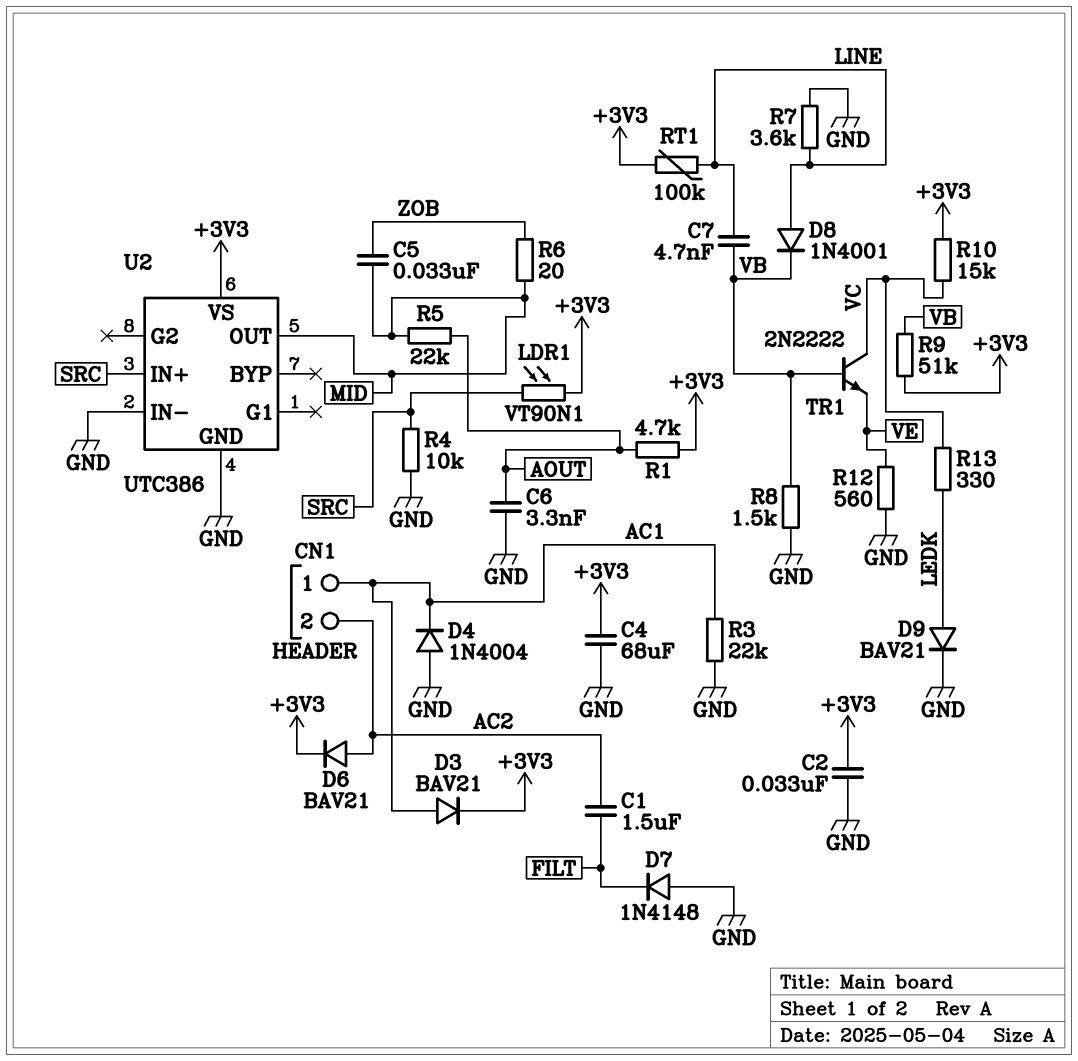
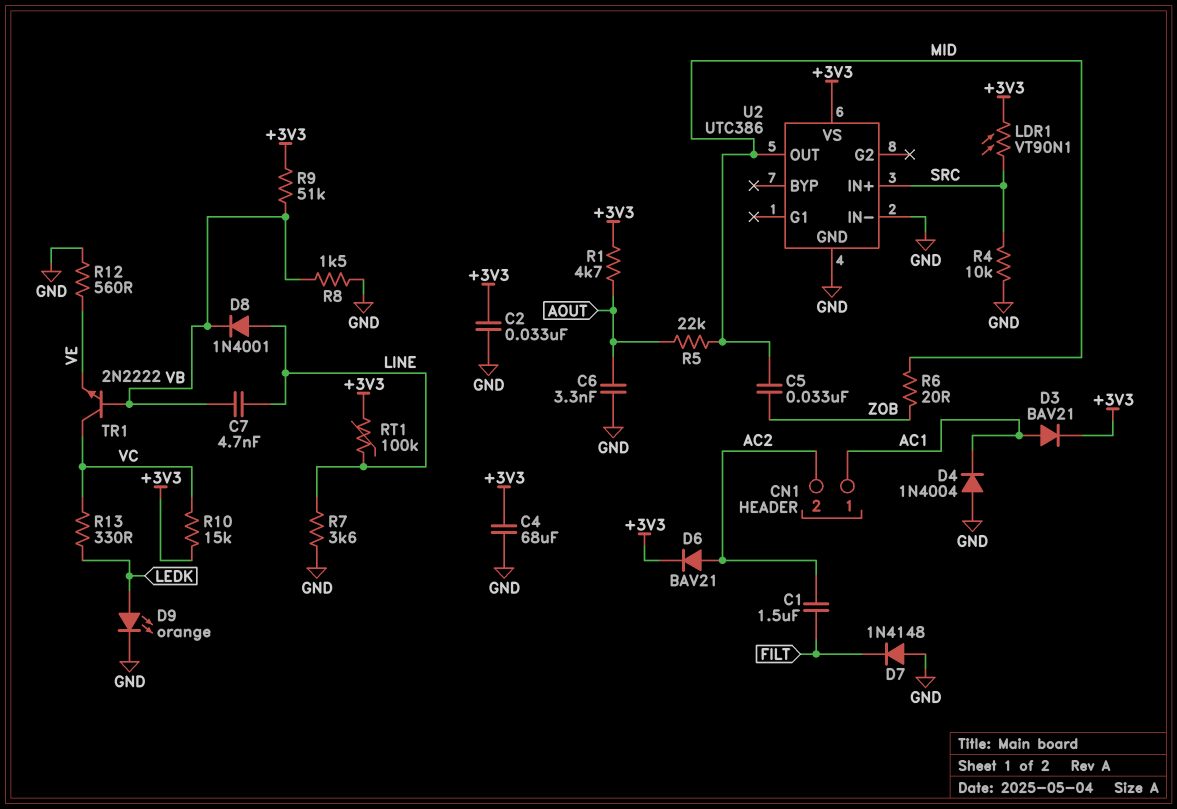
D9: diode BAV21 (A LEDK, K GND) -> LED orange (A LEDK, K GND)
R3: 22k (AC1, GND) -> none

